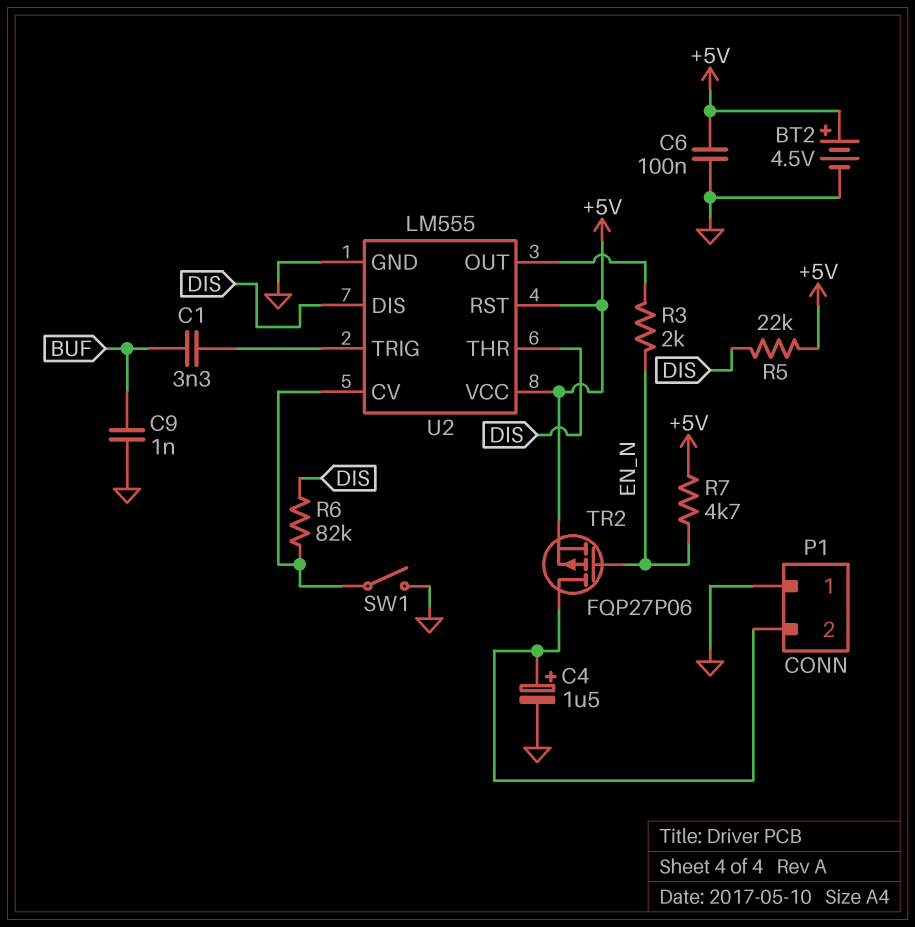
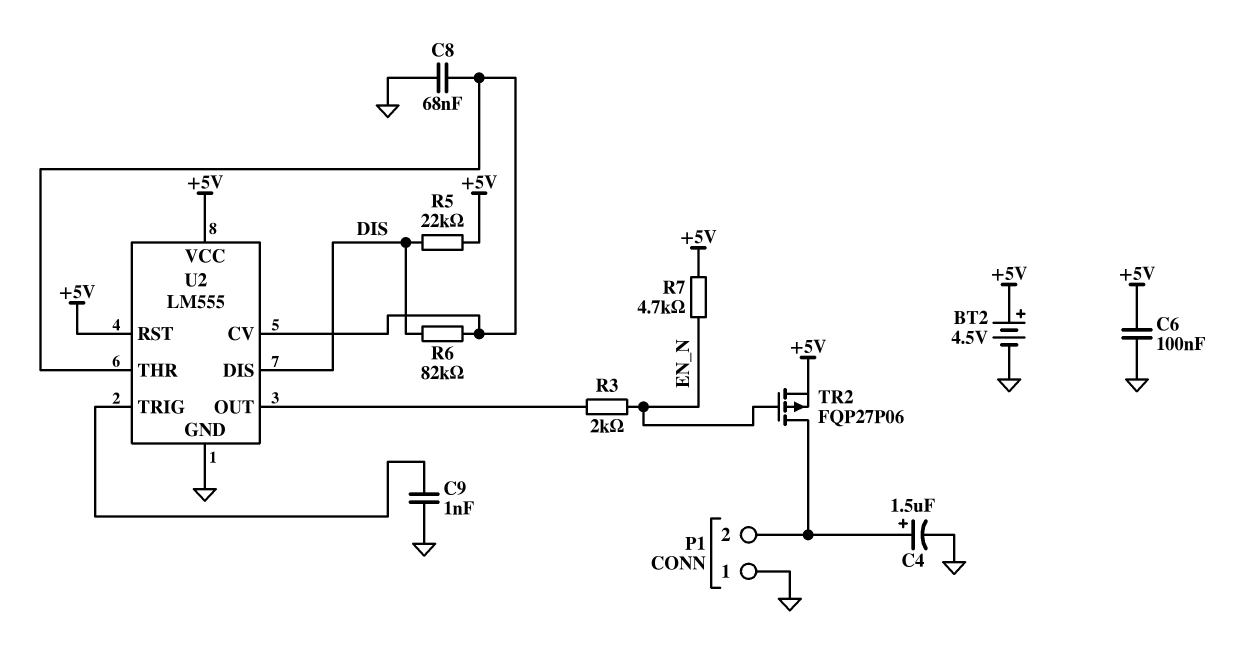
C1: 3.3nF (BUF, U2/TRIG) -> none
C8: none -> 68nF (GND, U2/CV)
C9: 1nF (BUF, GND) -> 1nF (GND, U2/TRIG)
SW1: switch (GND, U2/CV) -> none
U2 pin THR: DIS -> U2/CV

